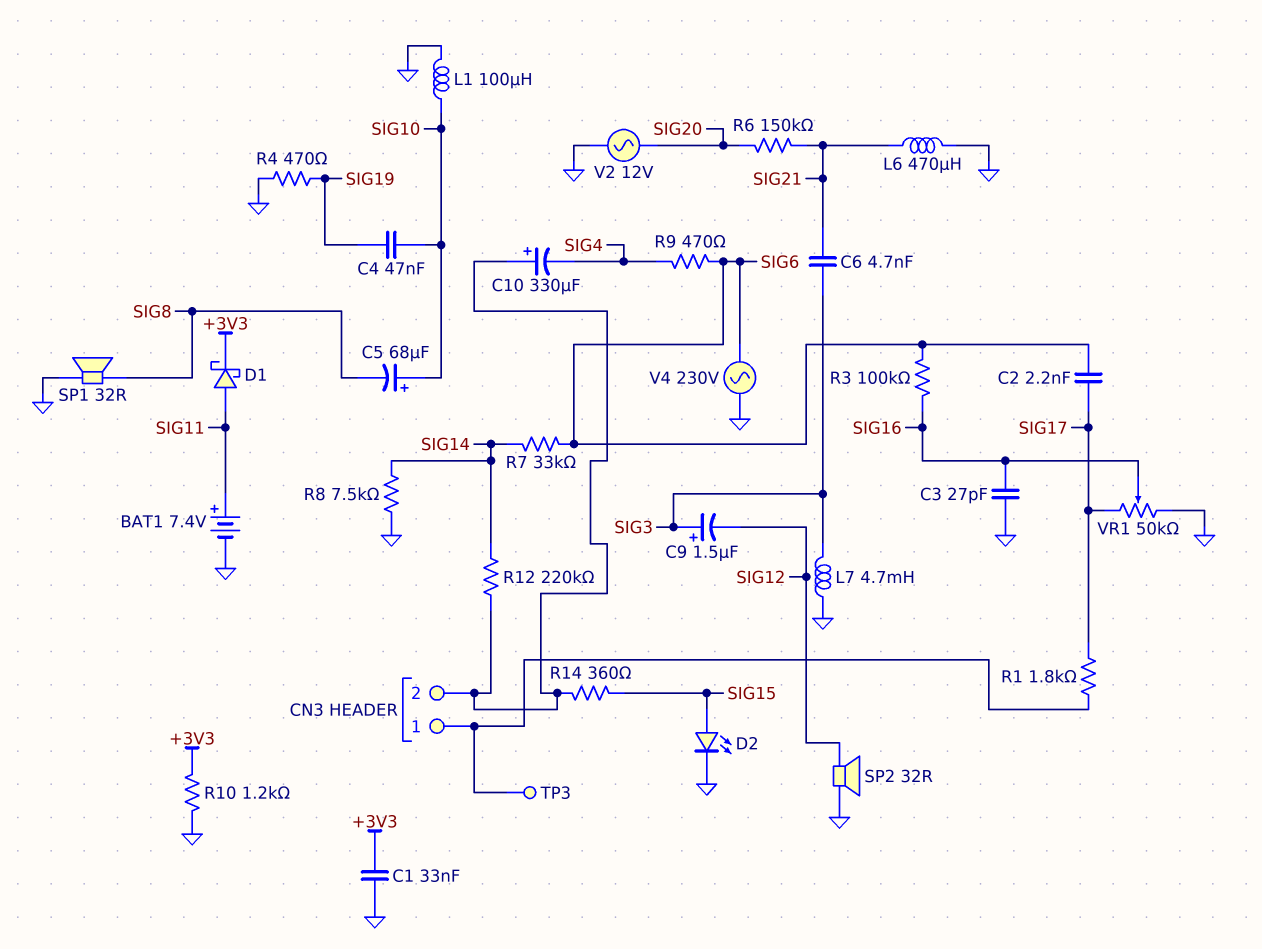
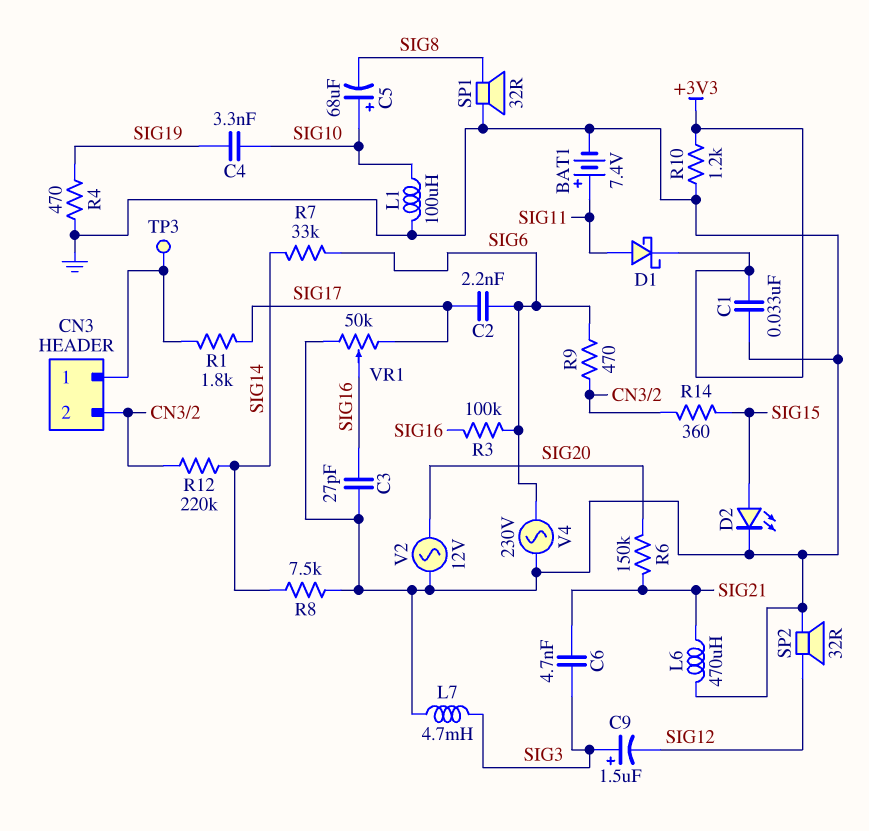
C4: 47nF (SIG10, SIG19) -> 3.3nF (SIG10, SIG19)
C10: 330uF (plus CN3/2, minus SIG4) -> none
R9: 470 (SIG4, SIG6) -> 470 (CN3/2, SIG6)

